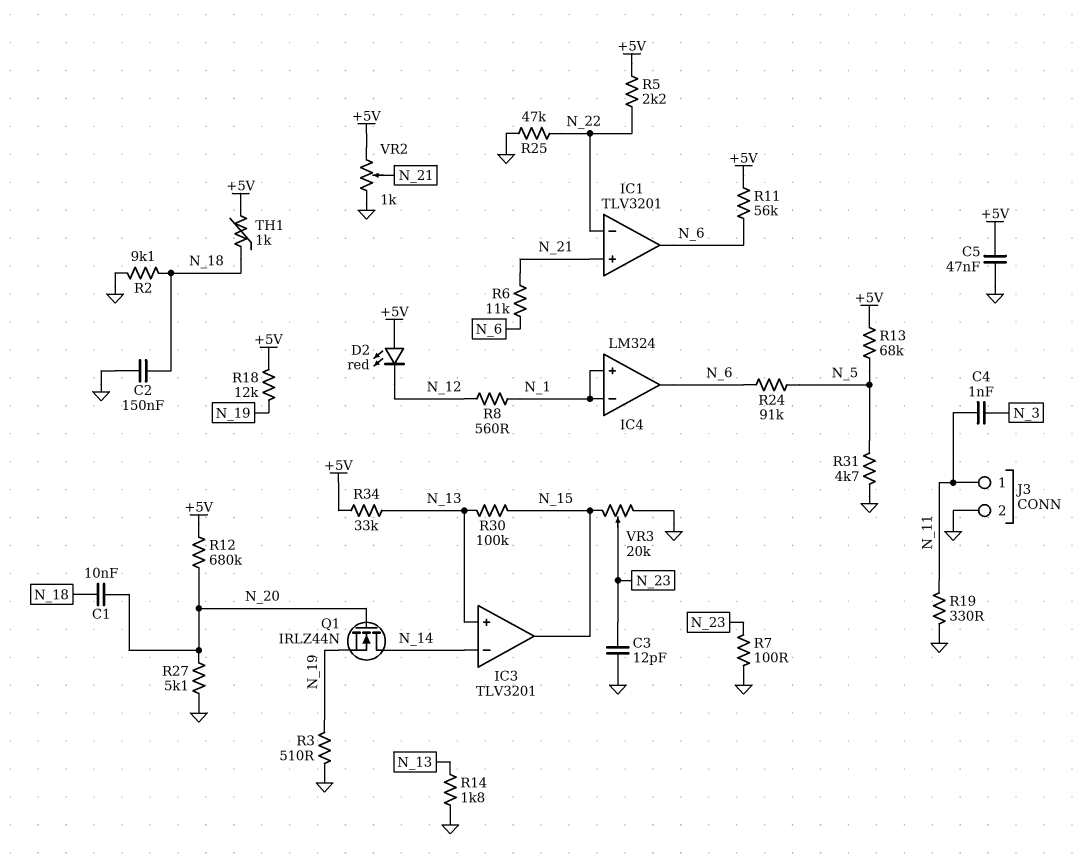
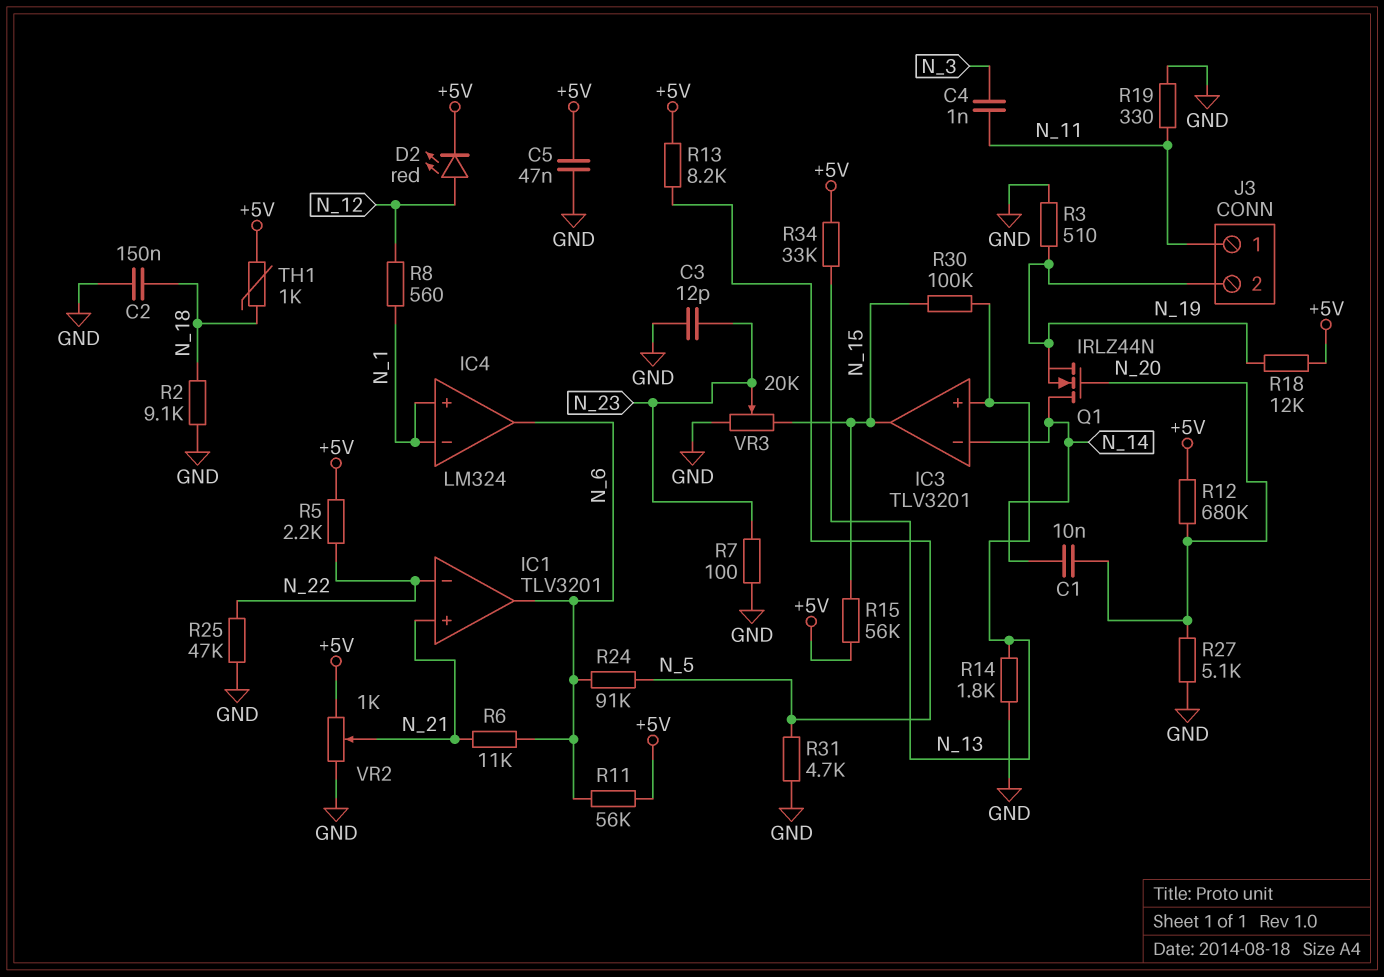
C1: 10nF (N_18, N_20) -> 10nF (N_14, N_20)
D2: LED red (A +5V, K N_12) -> LED red (A N_12, K +5V)
J3 pin 2: GND -> N_19
R13: 68k (+5V, N_5) -> 8.2k (+5V, N_5)
R15: none -> 56k (+5V, N_15)

